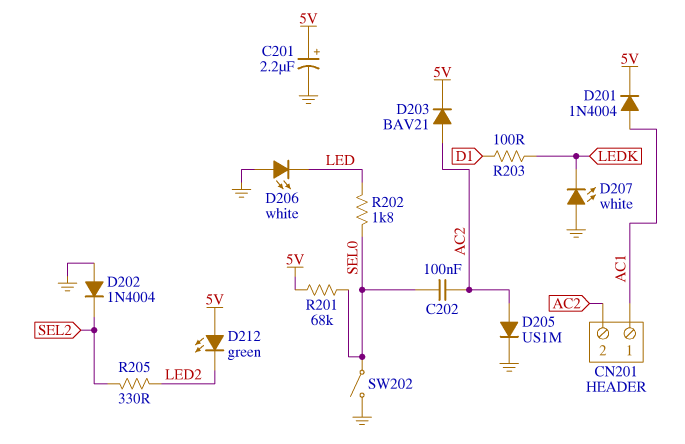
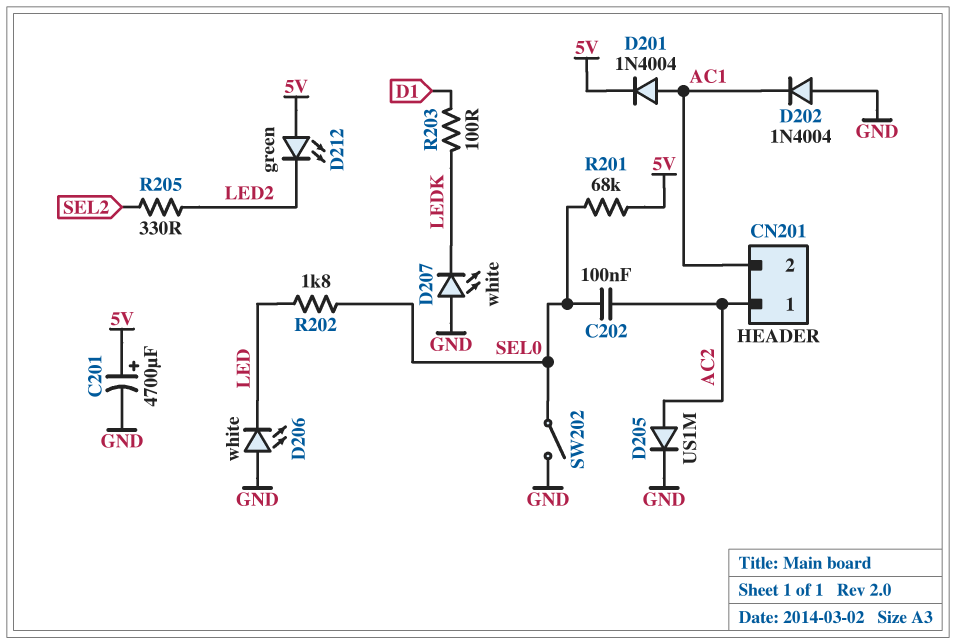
C201: 2.2uF (plus 5V, minus GND) -> 4700uF (plus 5V, minus GND)
CN201 pin 1: AC1 -> AC2
CN201 pin 2: AC2 -> AC1
D202: diode 1N4004 (A GND, K SEL2) -> diode 1N4004 (A GND, K AC1)
D203: diode BAV21 (A AC2, K 5V) -> none

